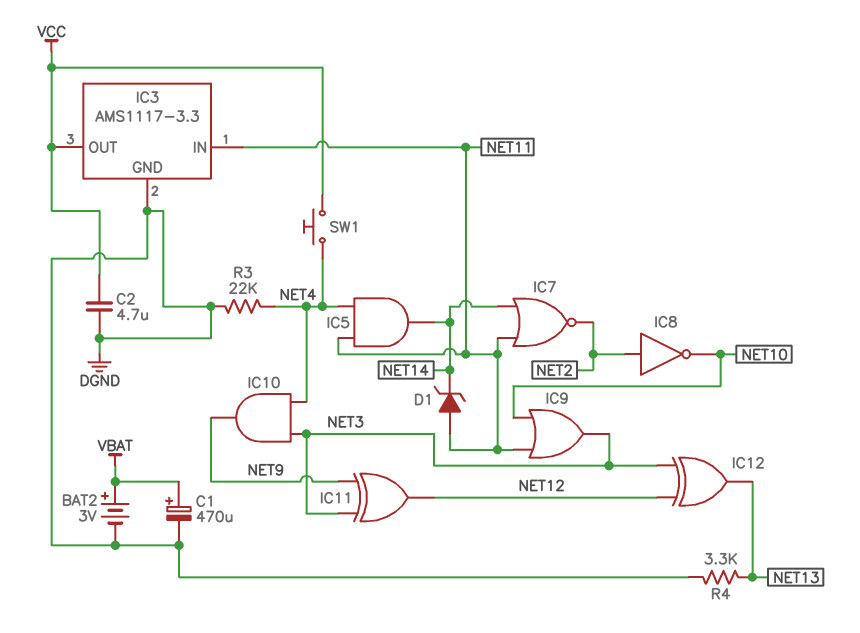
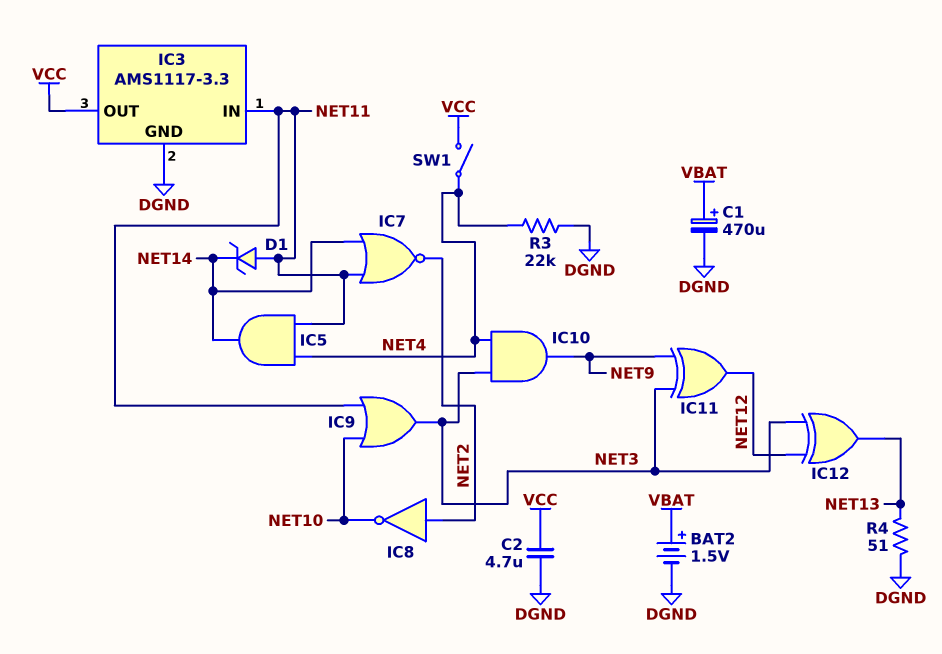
BAT2: 3V (plus VBAT, minus DGND) -> 1.5V (plus VBAT, minus DGND)
R4: 3.3k (DGND, NET13) -> 51 (DGND, NET13)
SW1: button (NET4, VCC) -> switch (NET4, VCC)

